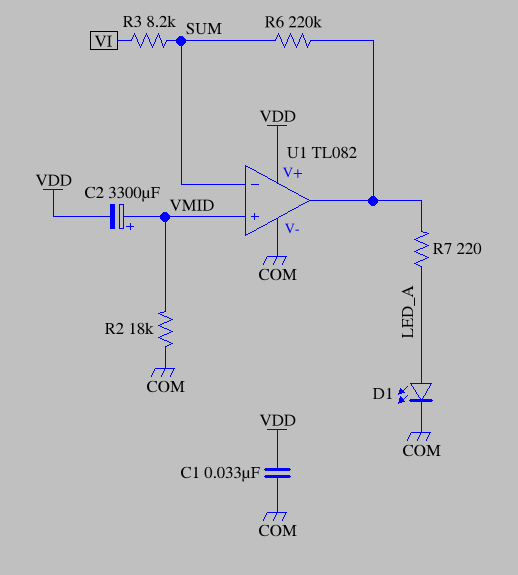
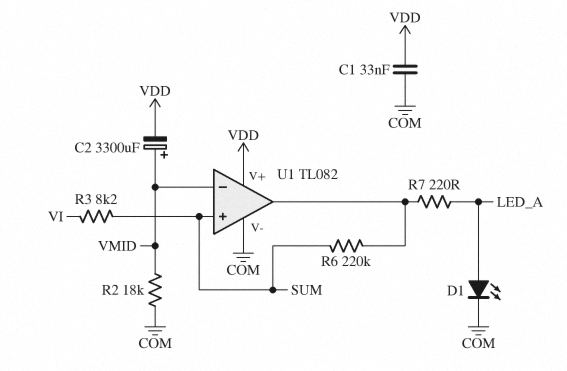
U1 pin in+: VMID -> SUM
U1 pin in-: SUM -> VMID

